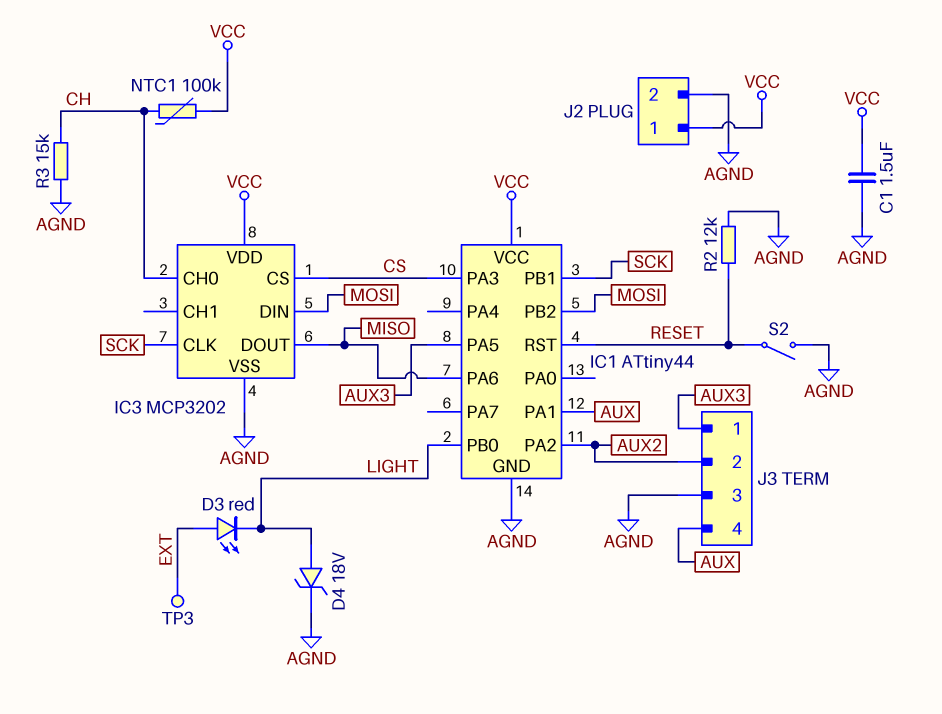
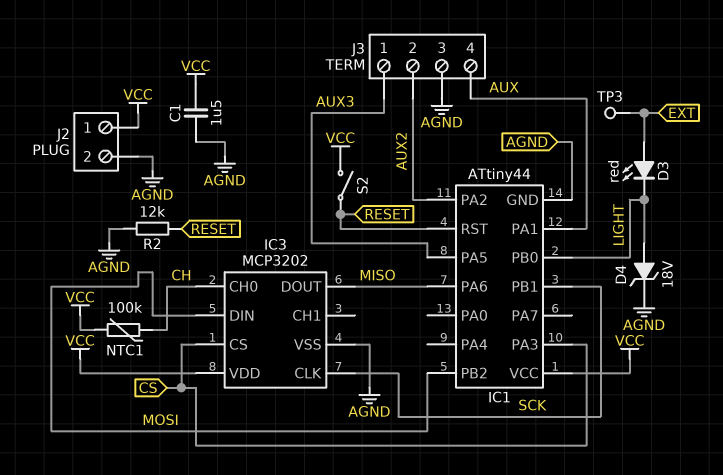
R3: 15k (AGND, CH) -> none
S2: switch (AGND, RESET) -> switch (RESET, VCC)

